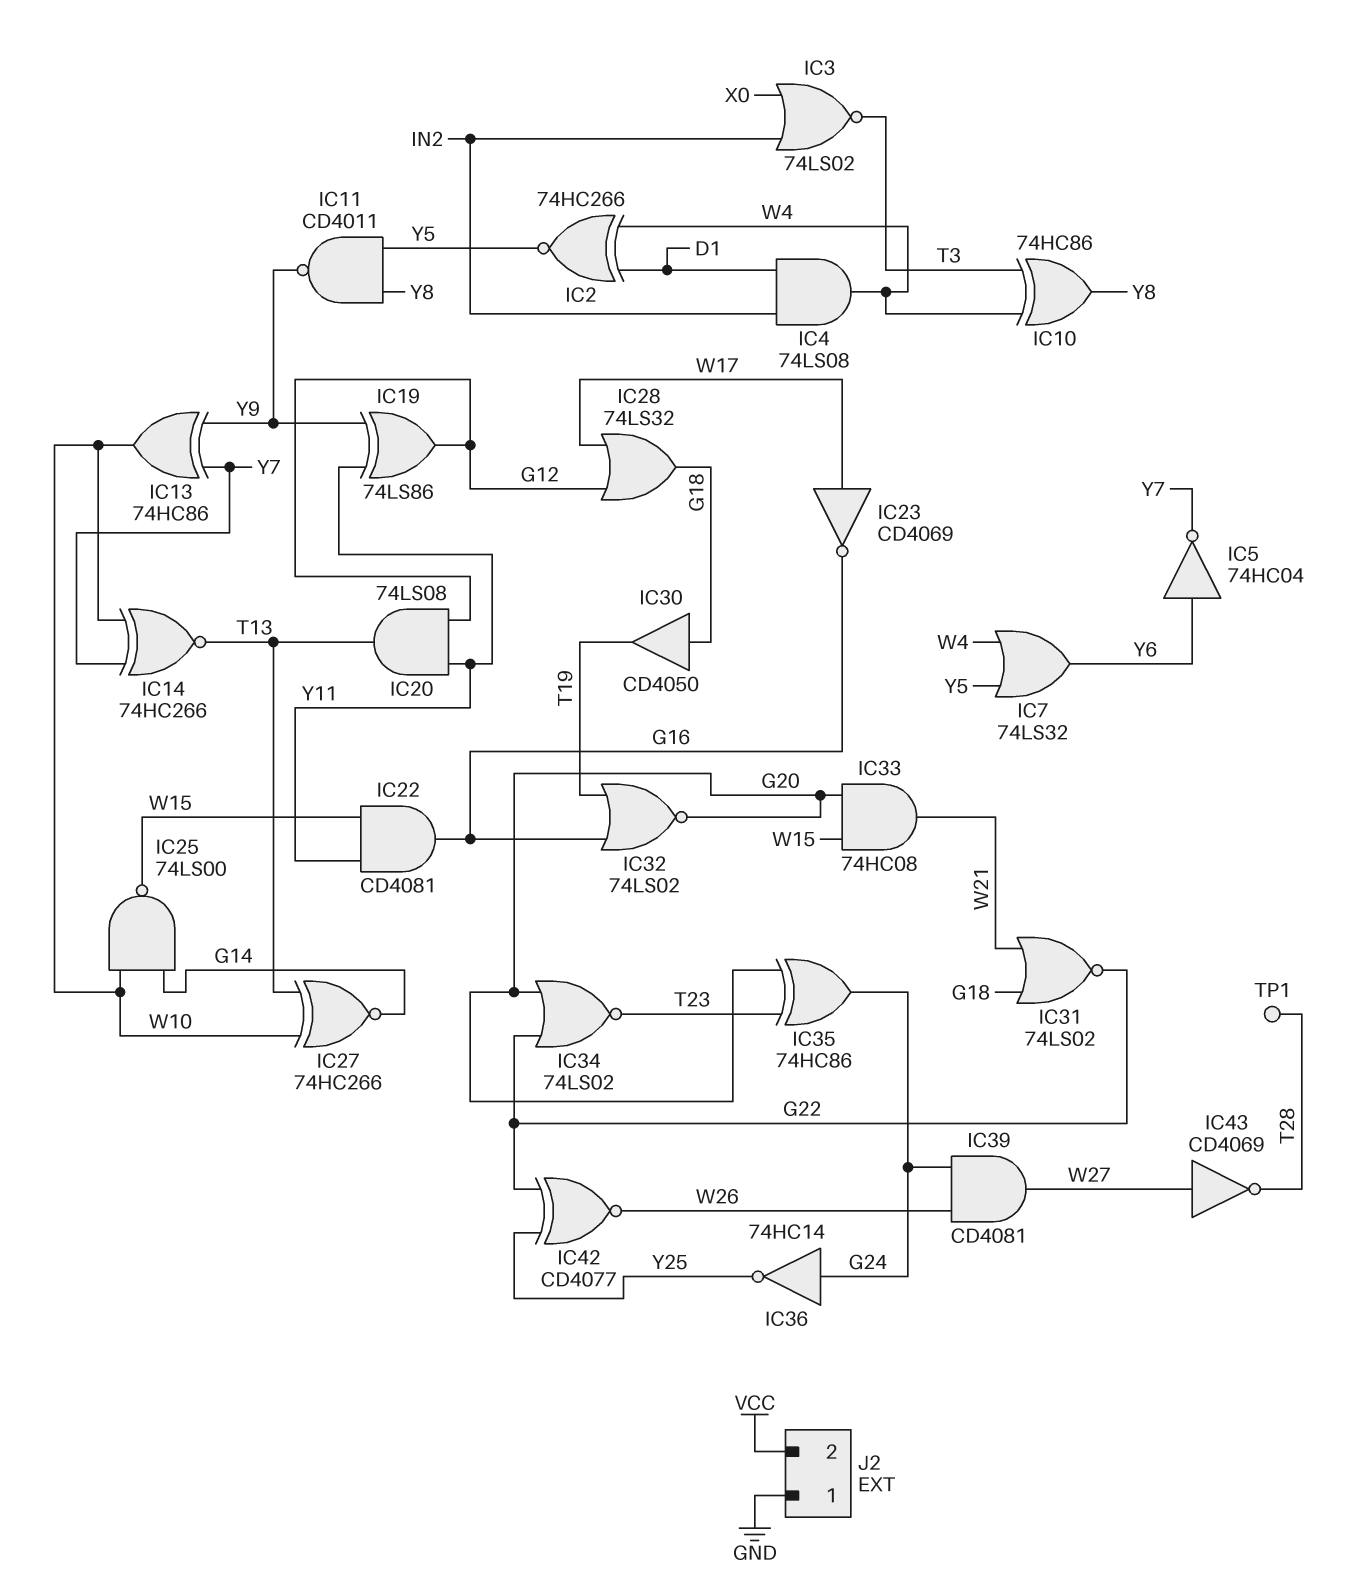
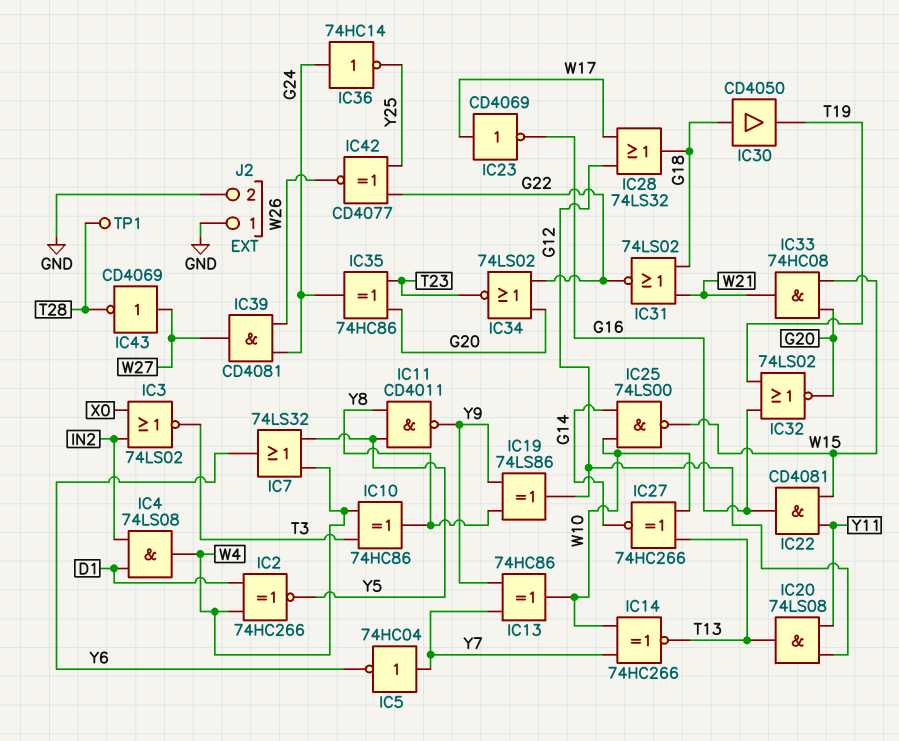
IC5: NOT 74HC04 (in Y6, out Y7) -> NOT 74HC04 (in Y7, out Y6)
IC19: XOR 74LS86 (in Y9, in Y11, out G12) -> XOR 74LS86 (in Y8, in Y9, out G12)
J2 pin 2: VCC -> GND

